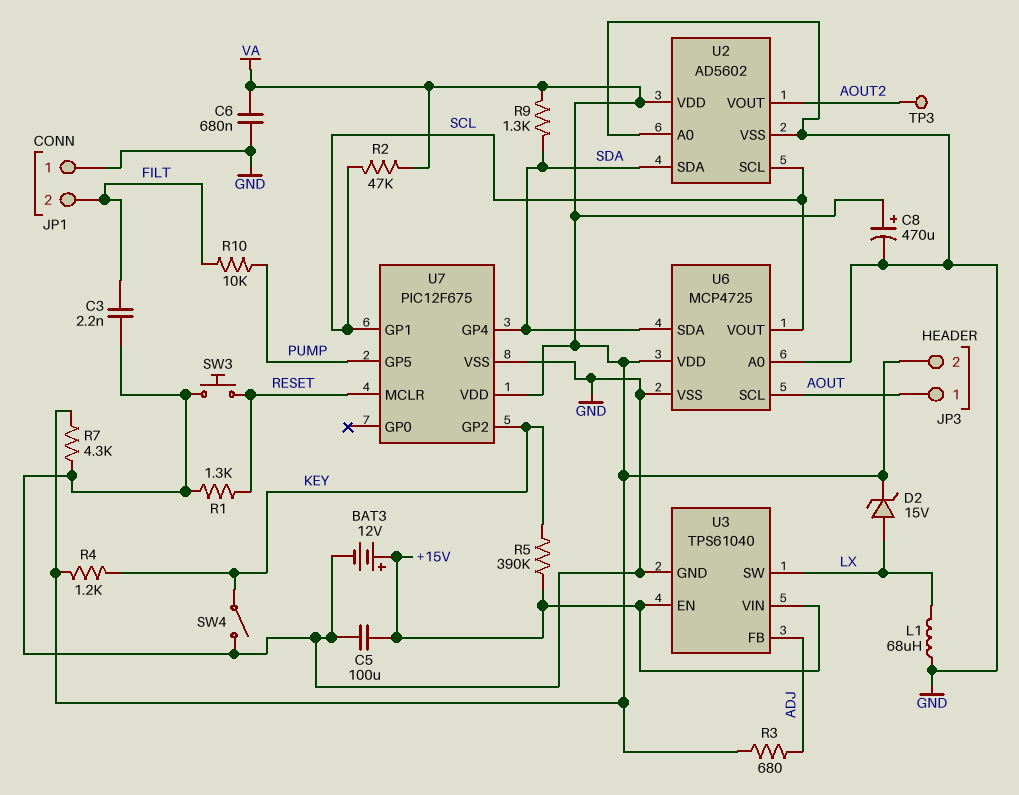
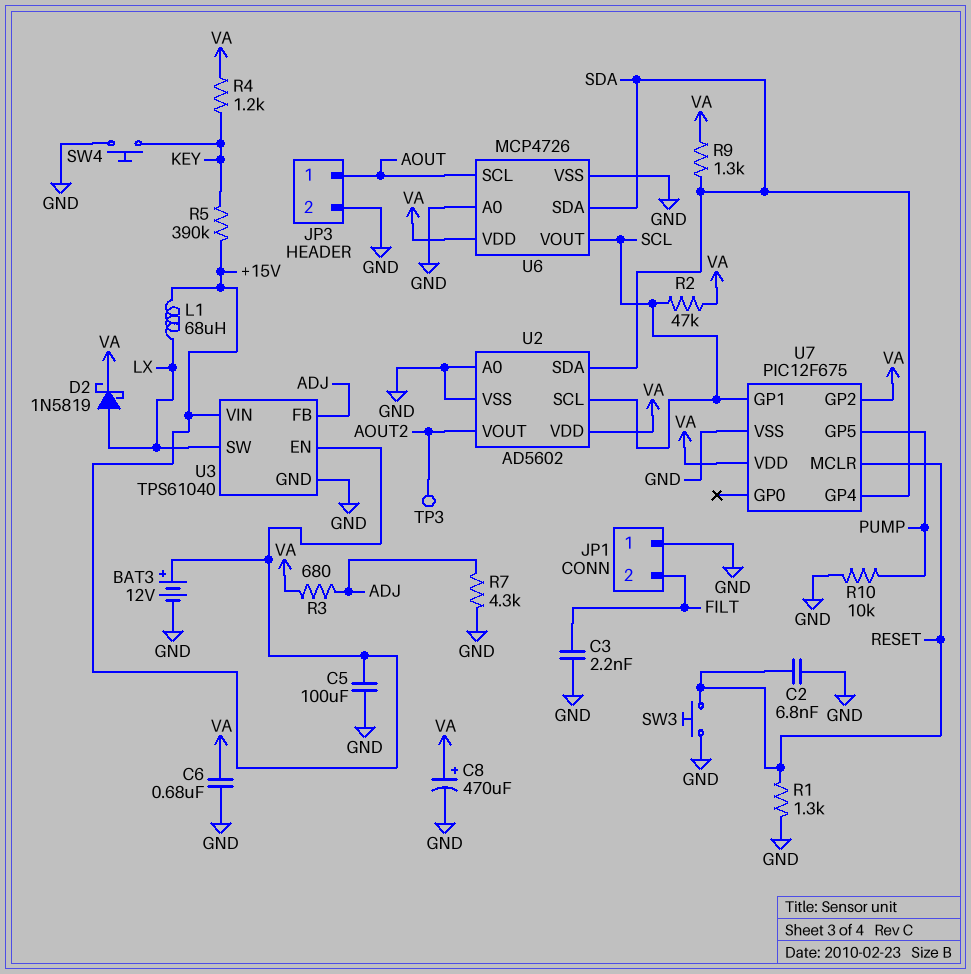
C2: none -> 6.8nF (GND, RESET)
D2: zener 15V (A LX, K VA) -> schottky 1N5819 (A LX, K VA)
JP3 pin 2: VA -> GND
L1: 68uH (GND, LX) -> 68uH (+15V, LX)
R7: 4.3k (GND, VA) -> 4.3k (ADJ, GND)
R10: 10k (FILT, PUMP) -> 10k (GND, PUMP)
SW4: switch (GND, KEY) -> button (GND, KEY)
U6: MCP4725 -> MCP4726
U7 pin GP2: KEY -> VA

